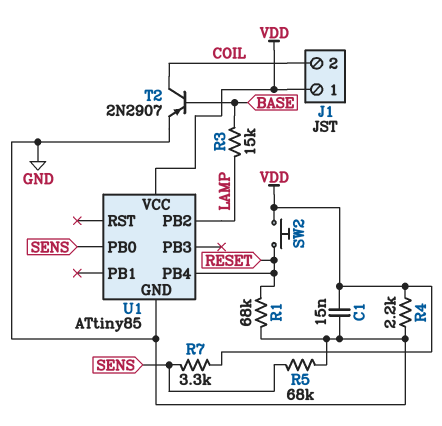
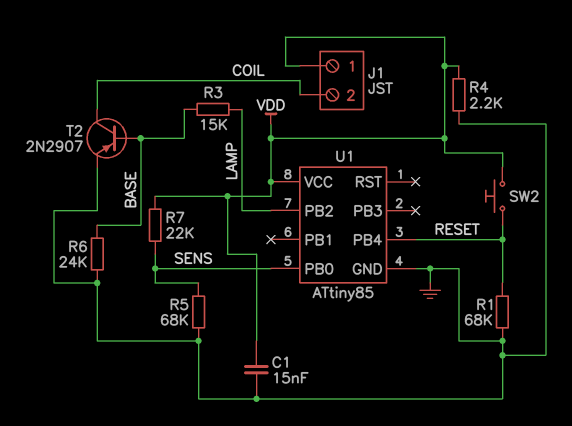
R6: none -> 24k (BASE, GND)
R7: 3.3k (SENS, VDD) -> 22k (SENS, VDD)

